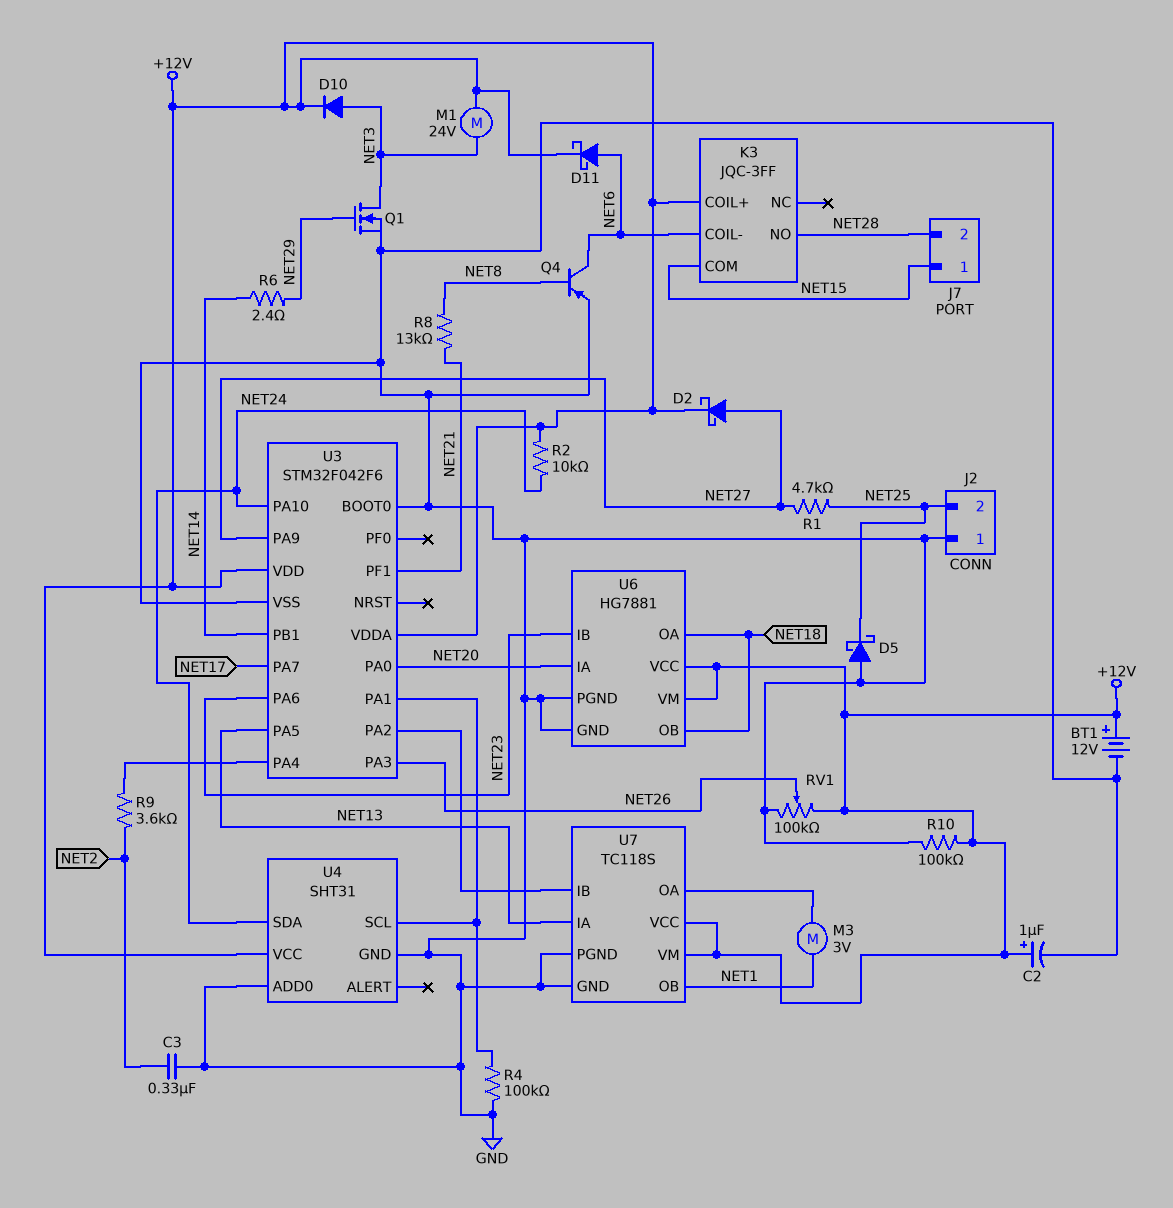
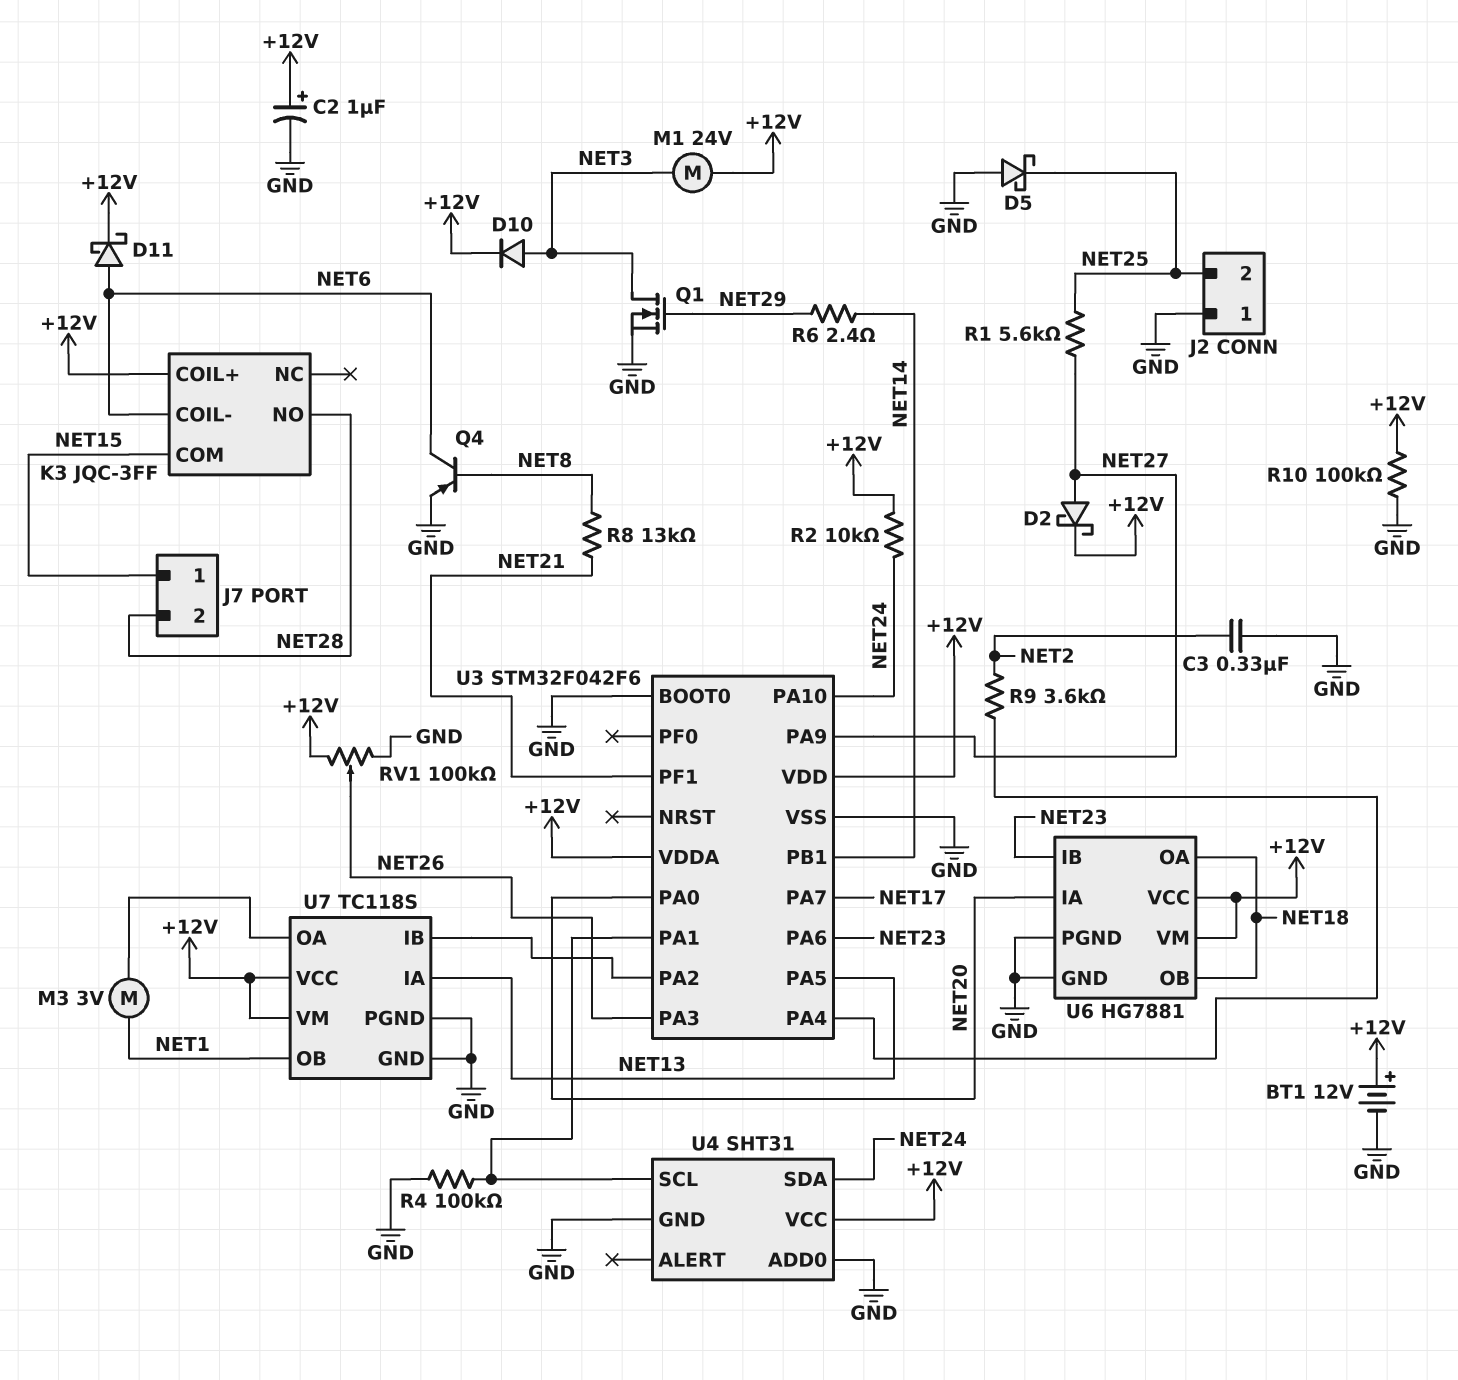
R1: 4.7k (NET25, NET27) -> 5.6k (NET25, NET27)

